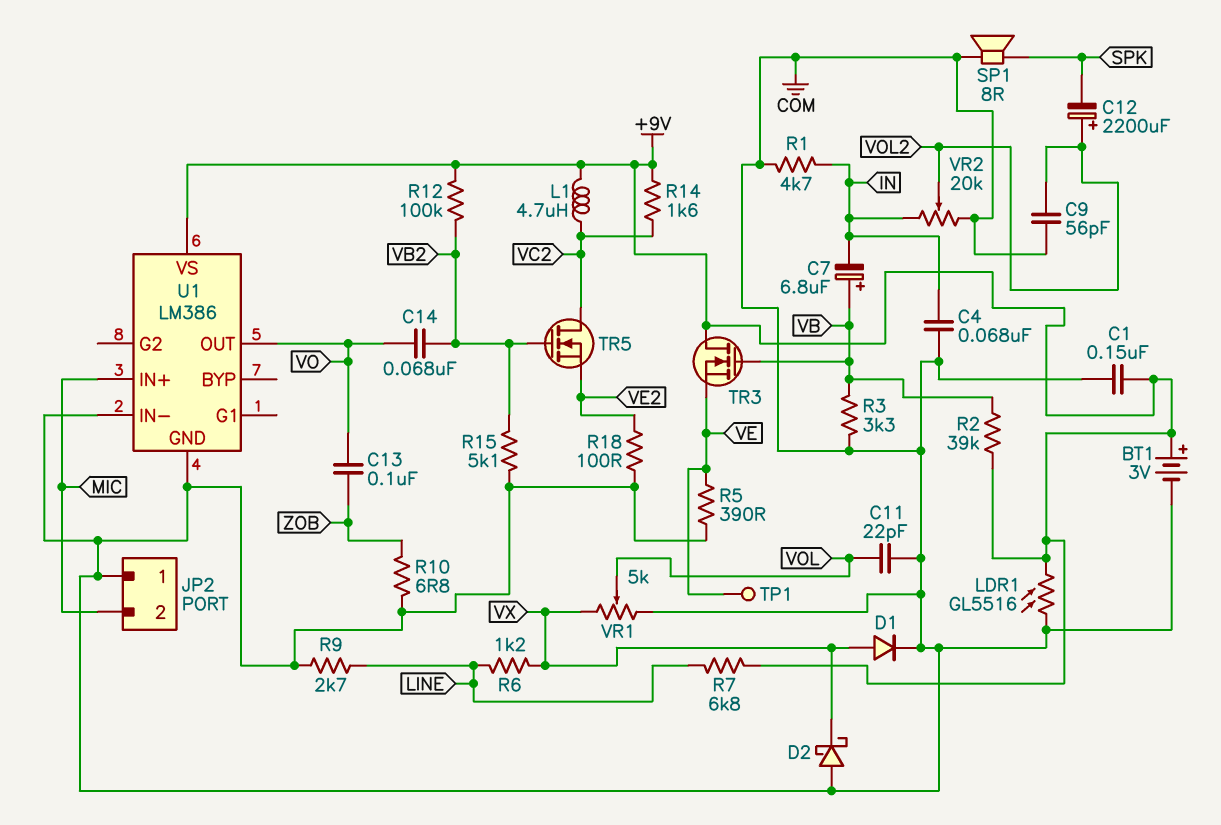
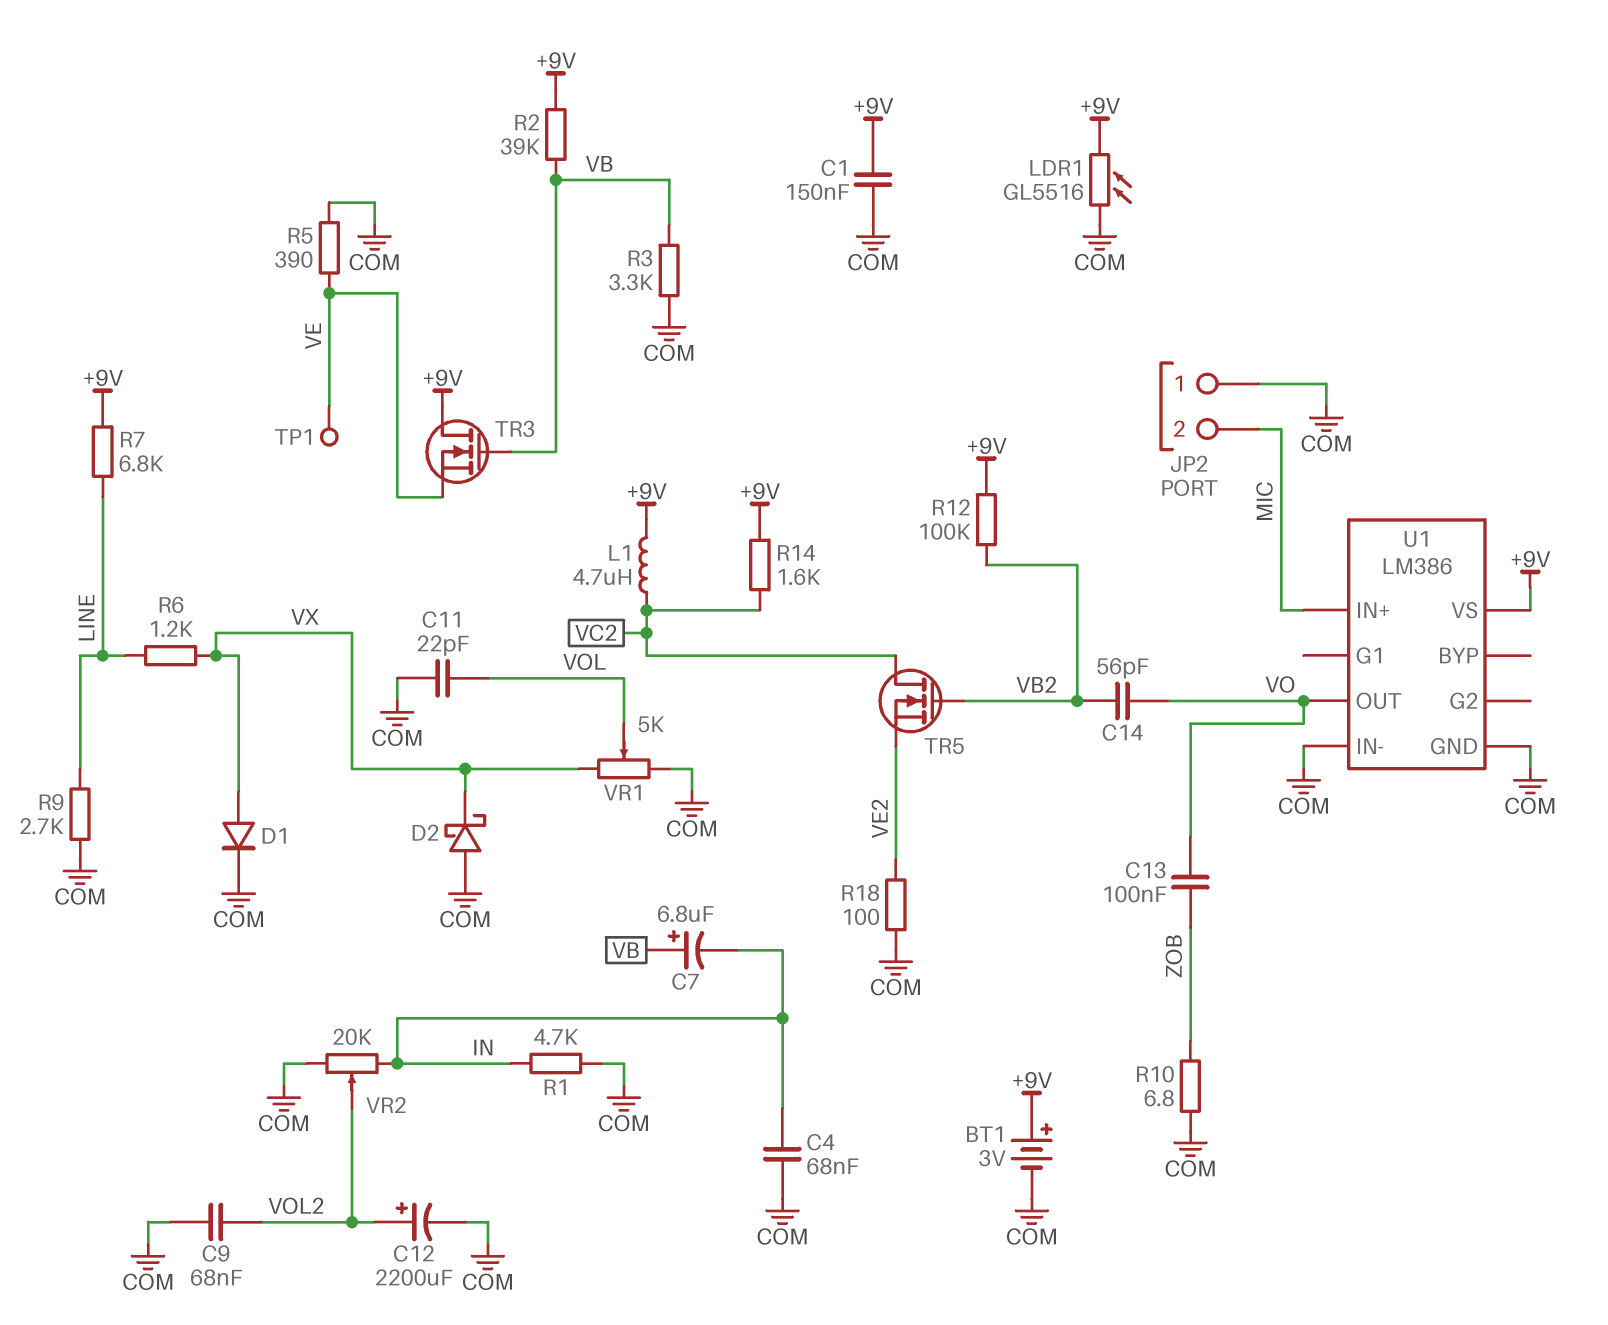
C9: 56pF (COM, VOL2) -> 68nF (COM, VOL2)
C12: 2200uF (plus VOL2, minus SPK) -> 2200uF (plus VOL2, minus COM)
C14: 68nF (VB2, VO) -> 56pF (VB2, VO)
R15: 5.1k (COM, VB2) -> none
SP1: speaker 8R (COM, SPK) -> none

